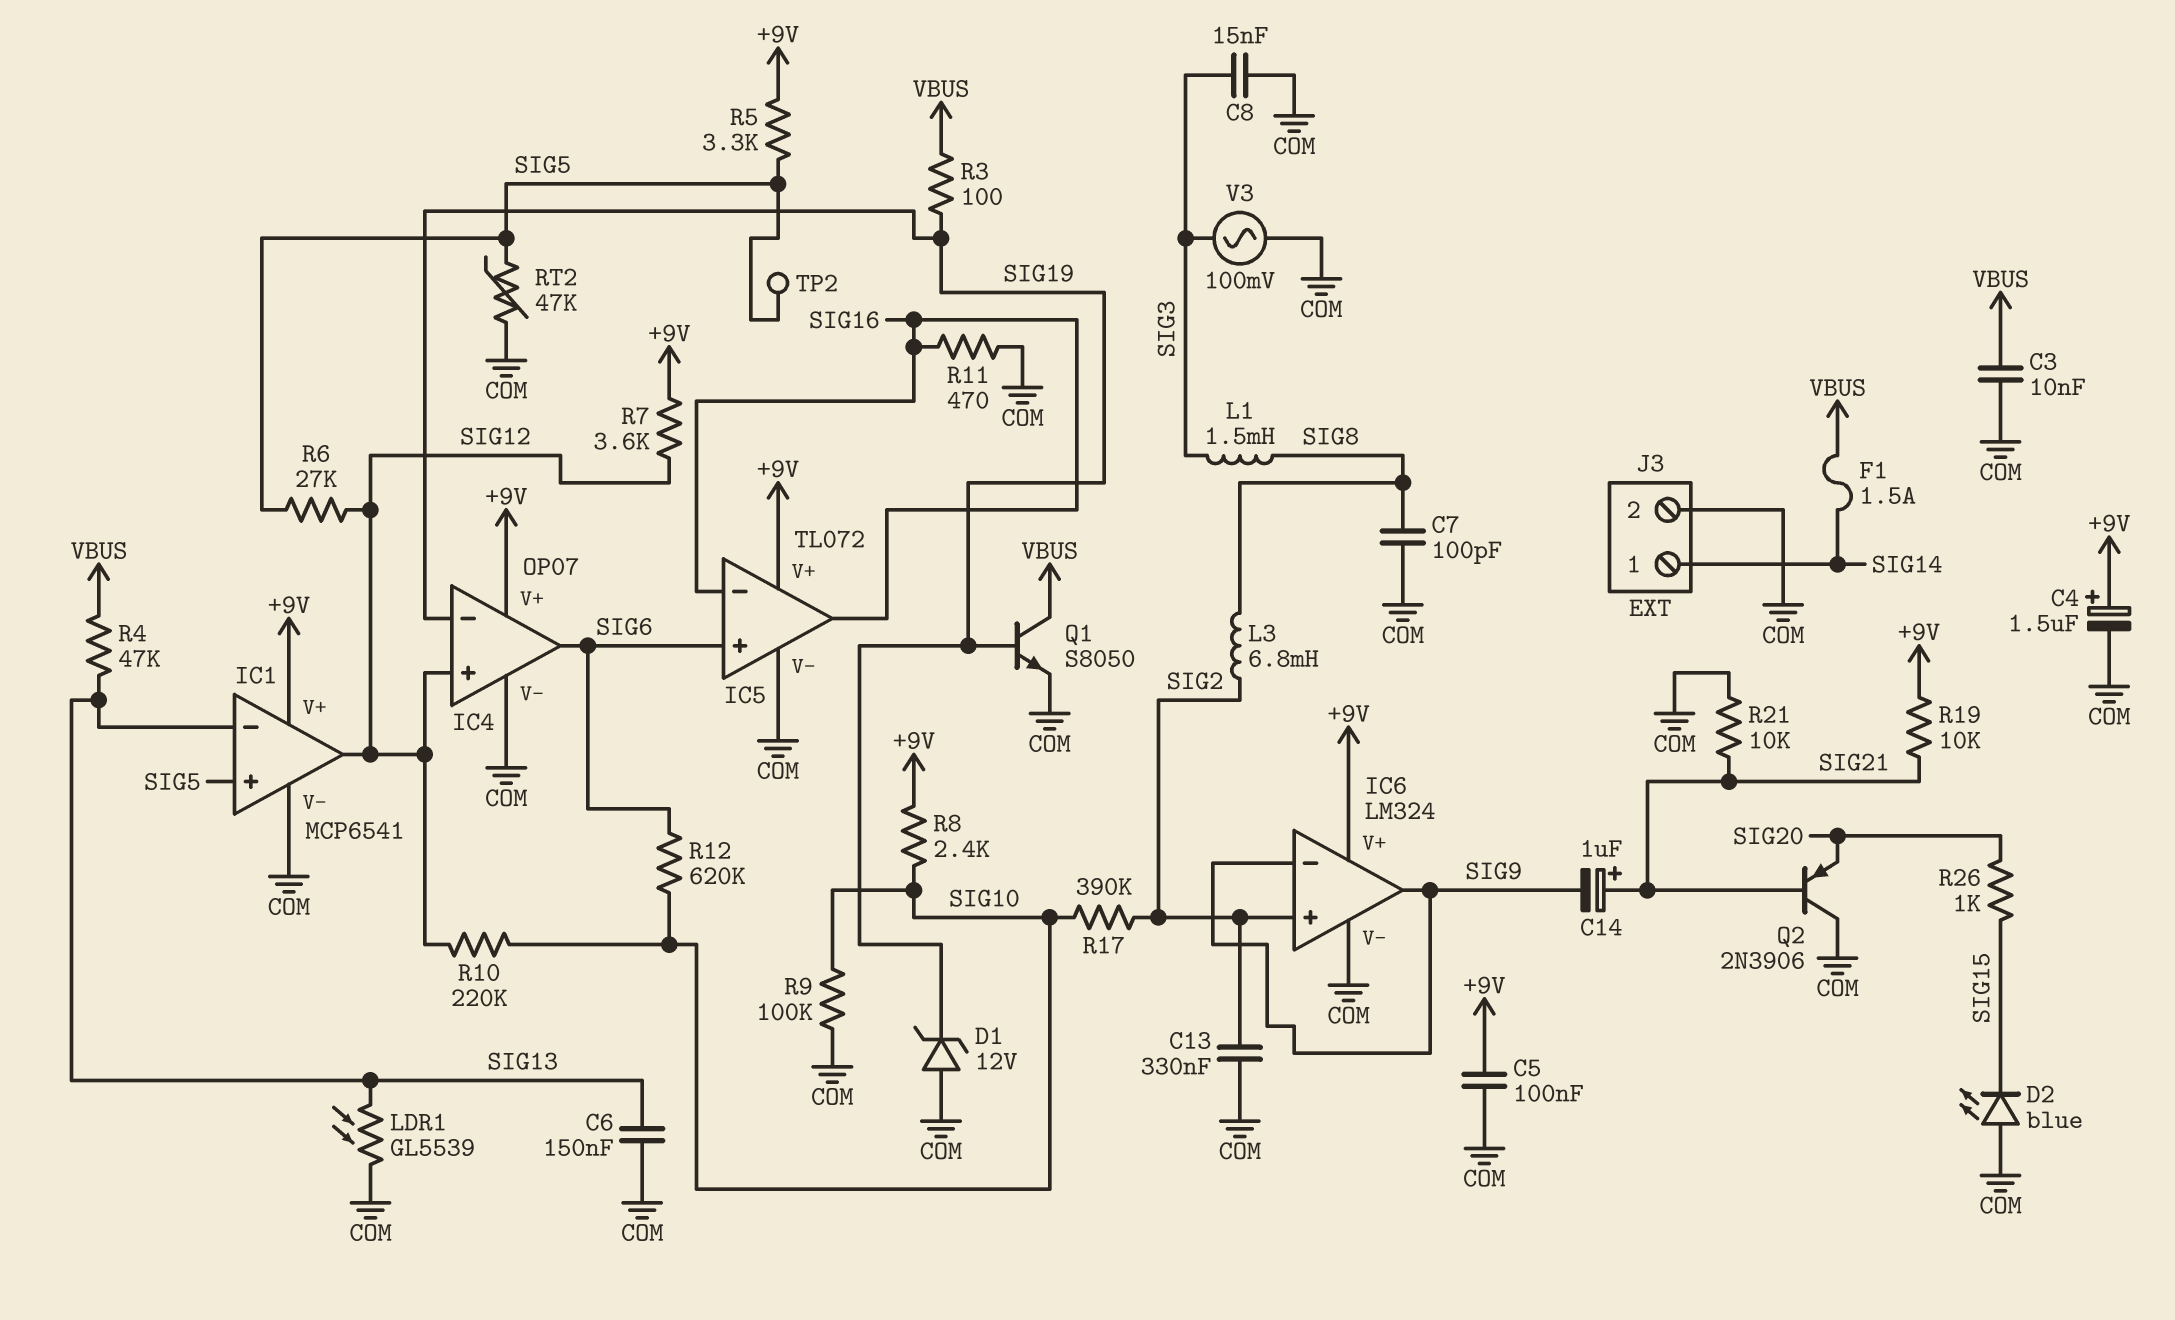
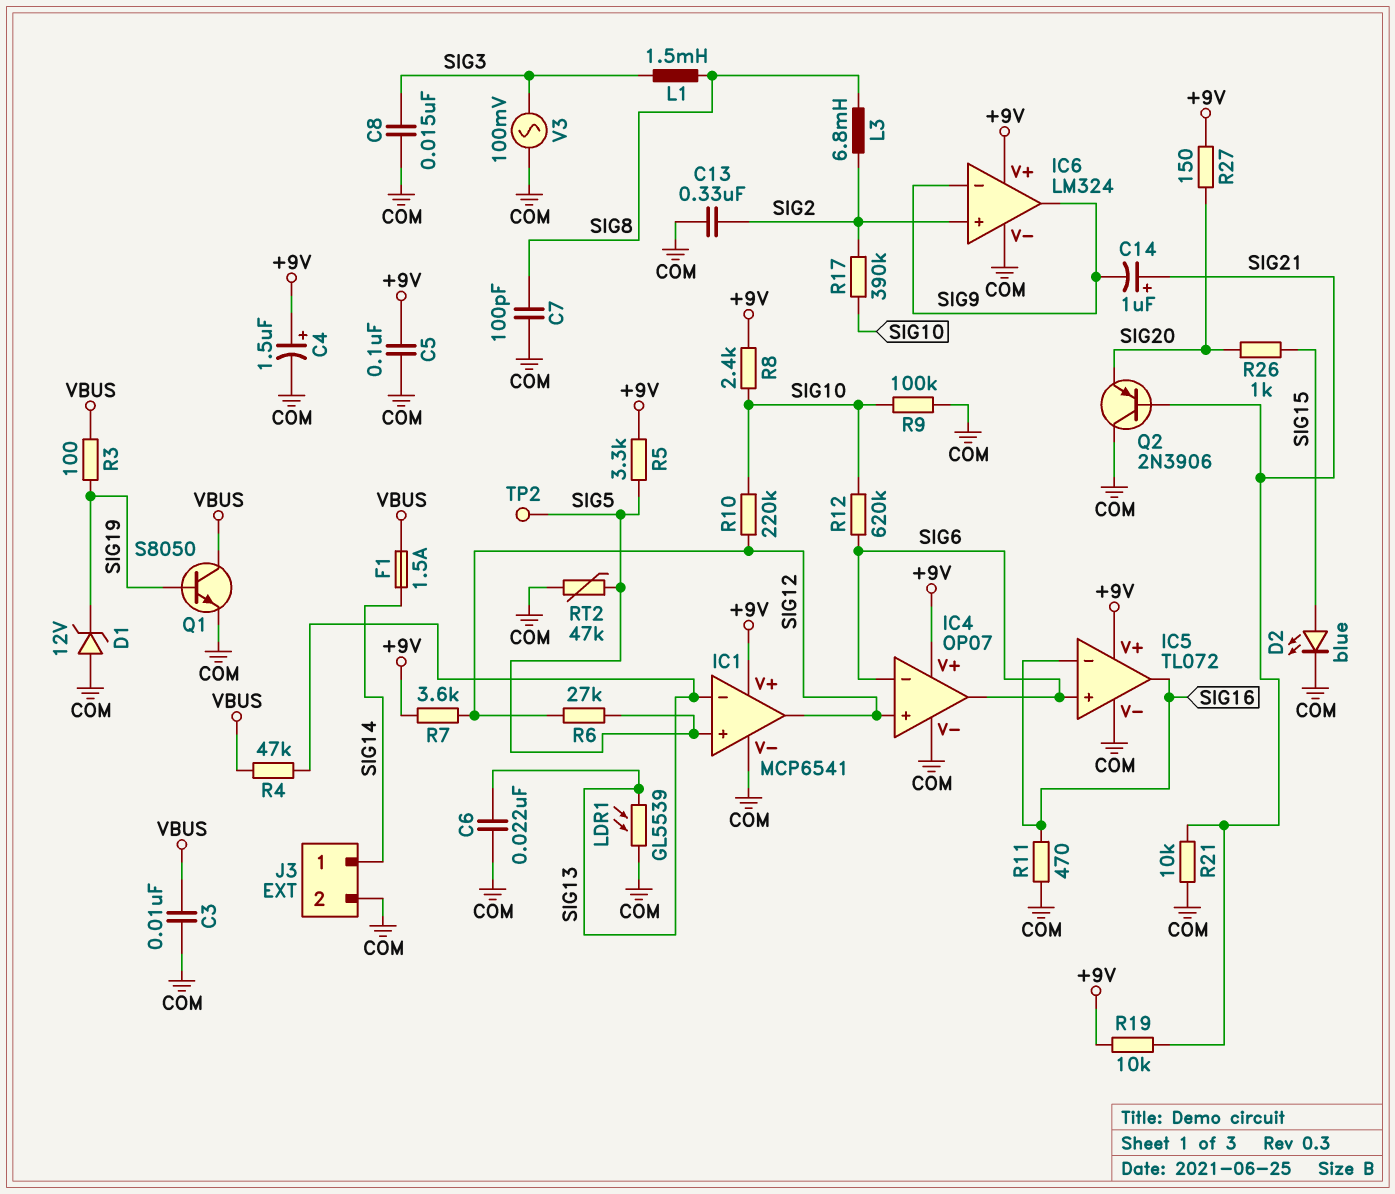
C6: 150nF (COM, SIG13) -> 22nF (COM, SIG13)
D2: LED blue (A COM, K SIG15) -> LED blue (A SIG15, K COM)
IC4 pin in-: SIG19 -> SIG6
R27: none -> 150 (+9V, SIG20)

